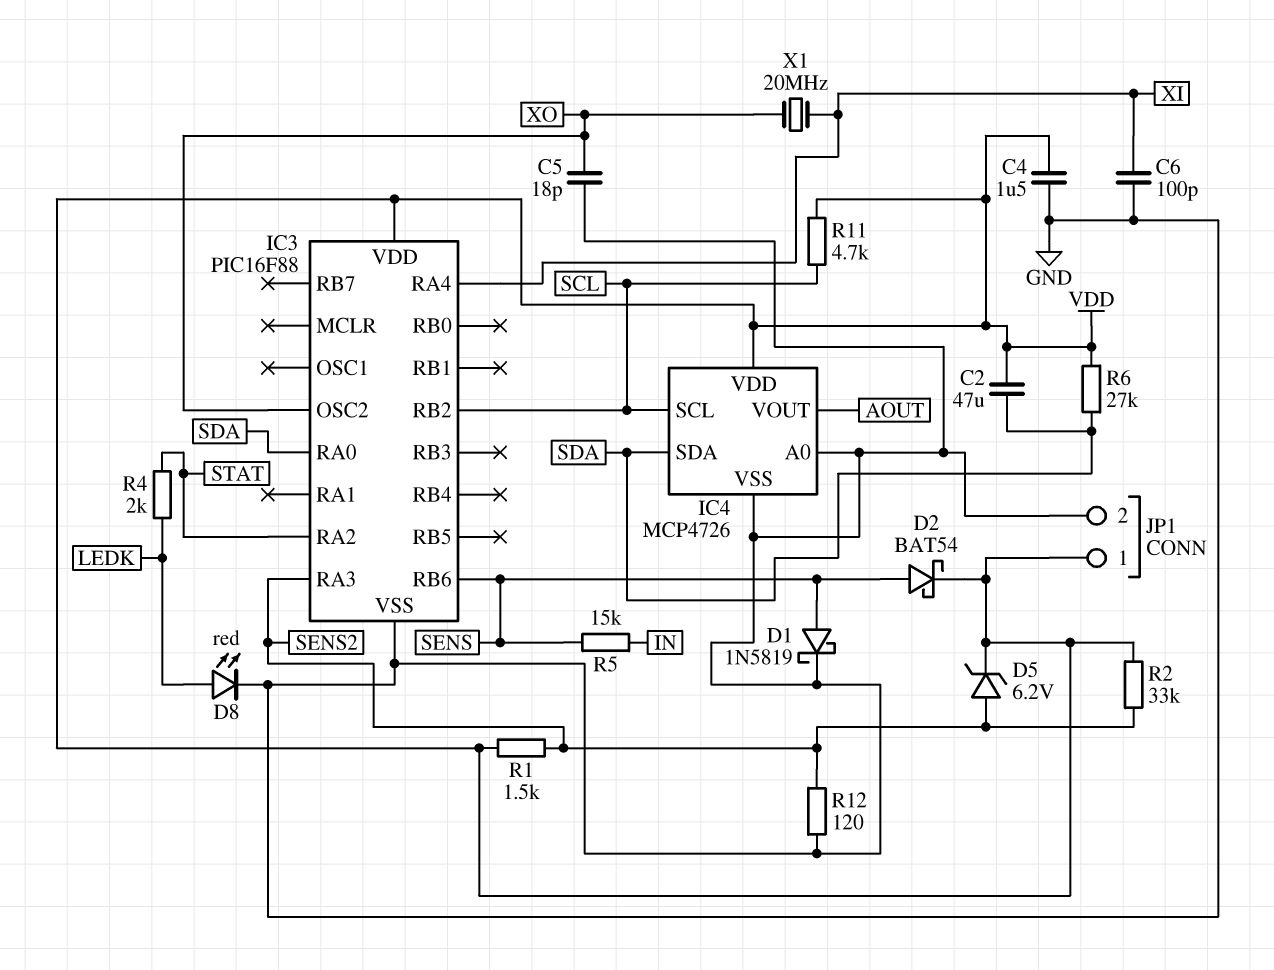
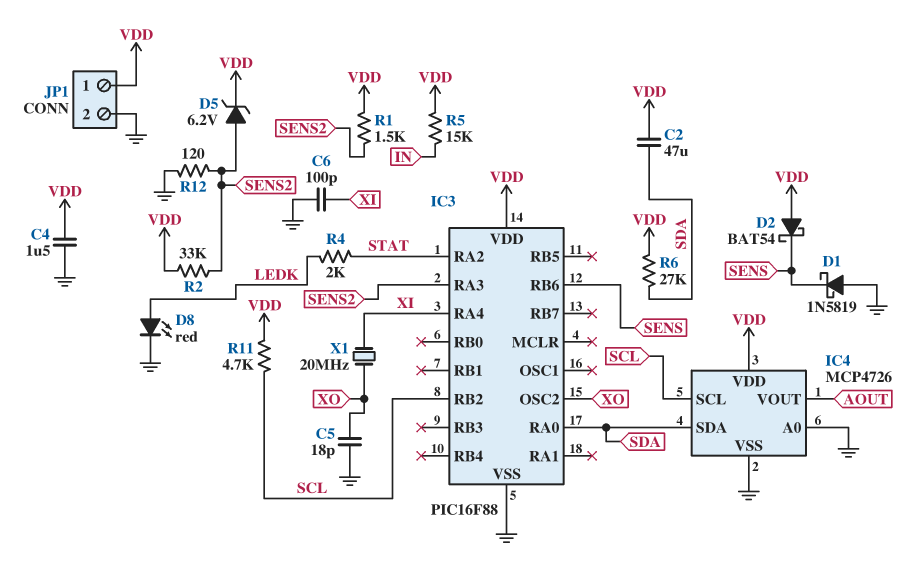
D1: schottky 1N5819 (A SENS, K GND) -> schottky 1N5819 (A GND, K SENS)
D2: schottky BAT54 (A SENS, K VDD) -> schottky BAT54 (A VDD, K SENS)
R5: 15k (IN, SENS) -> 15k (IN, VDD)

